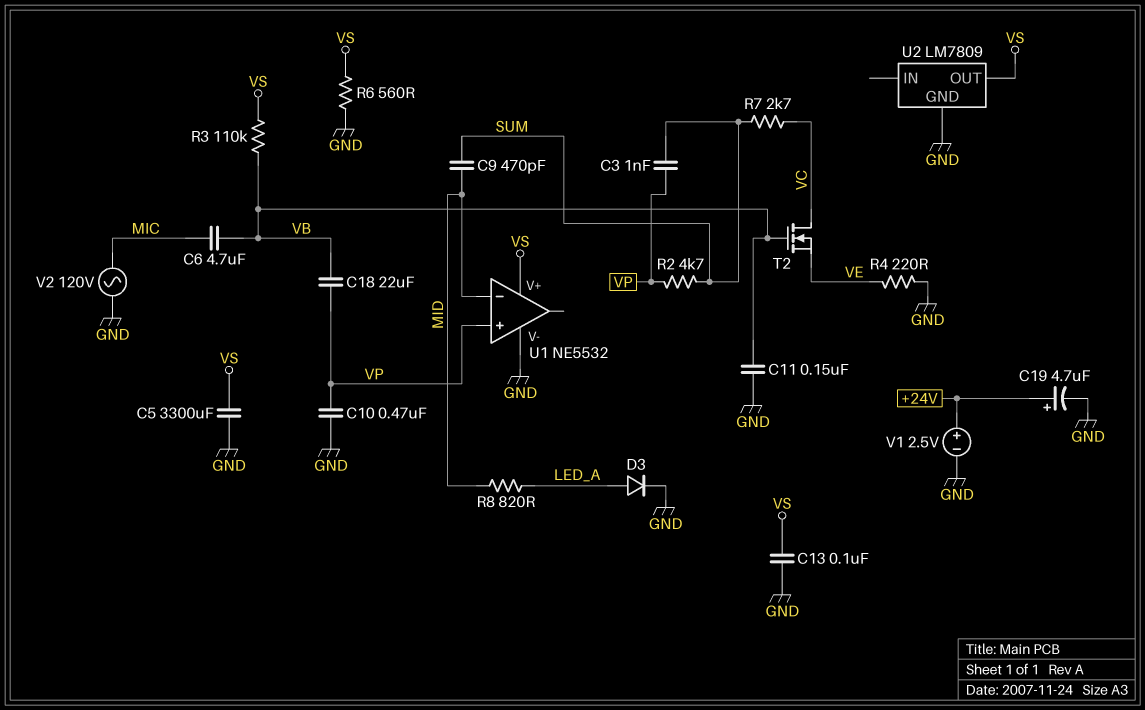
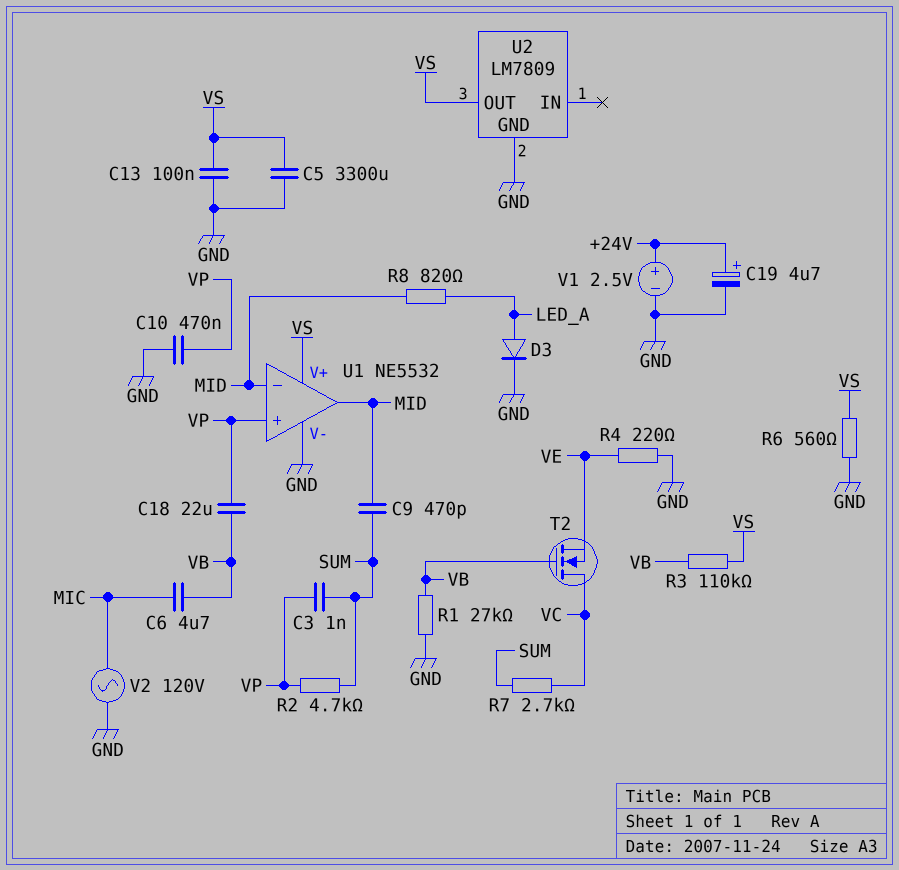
C11: 150nF (GND, VB) -> none
R1: none -> 27k (GND, VB)
U1 pin out: none -> MID

